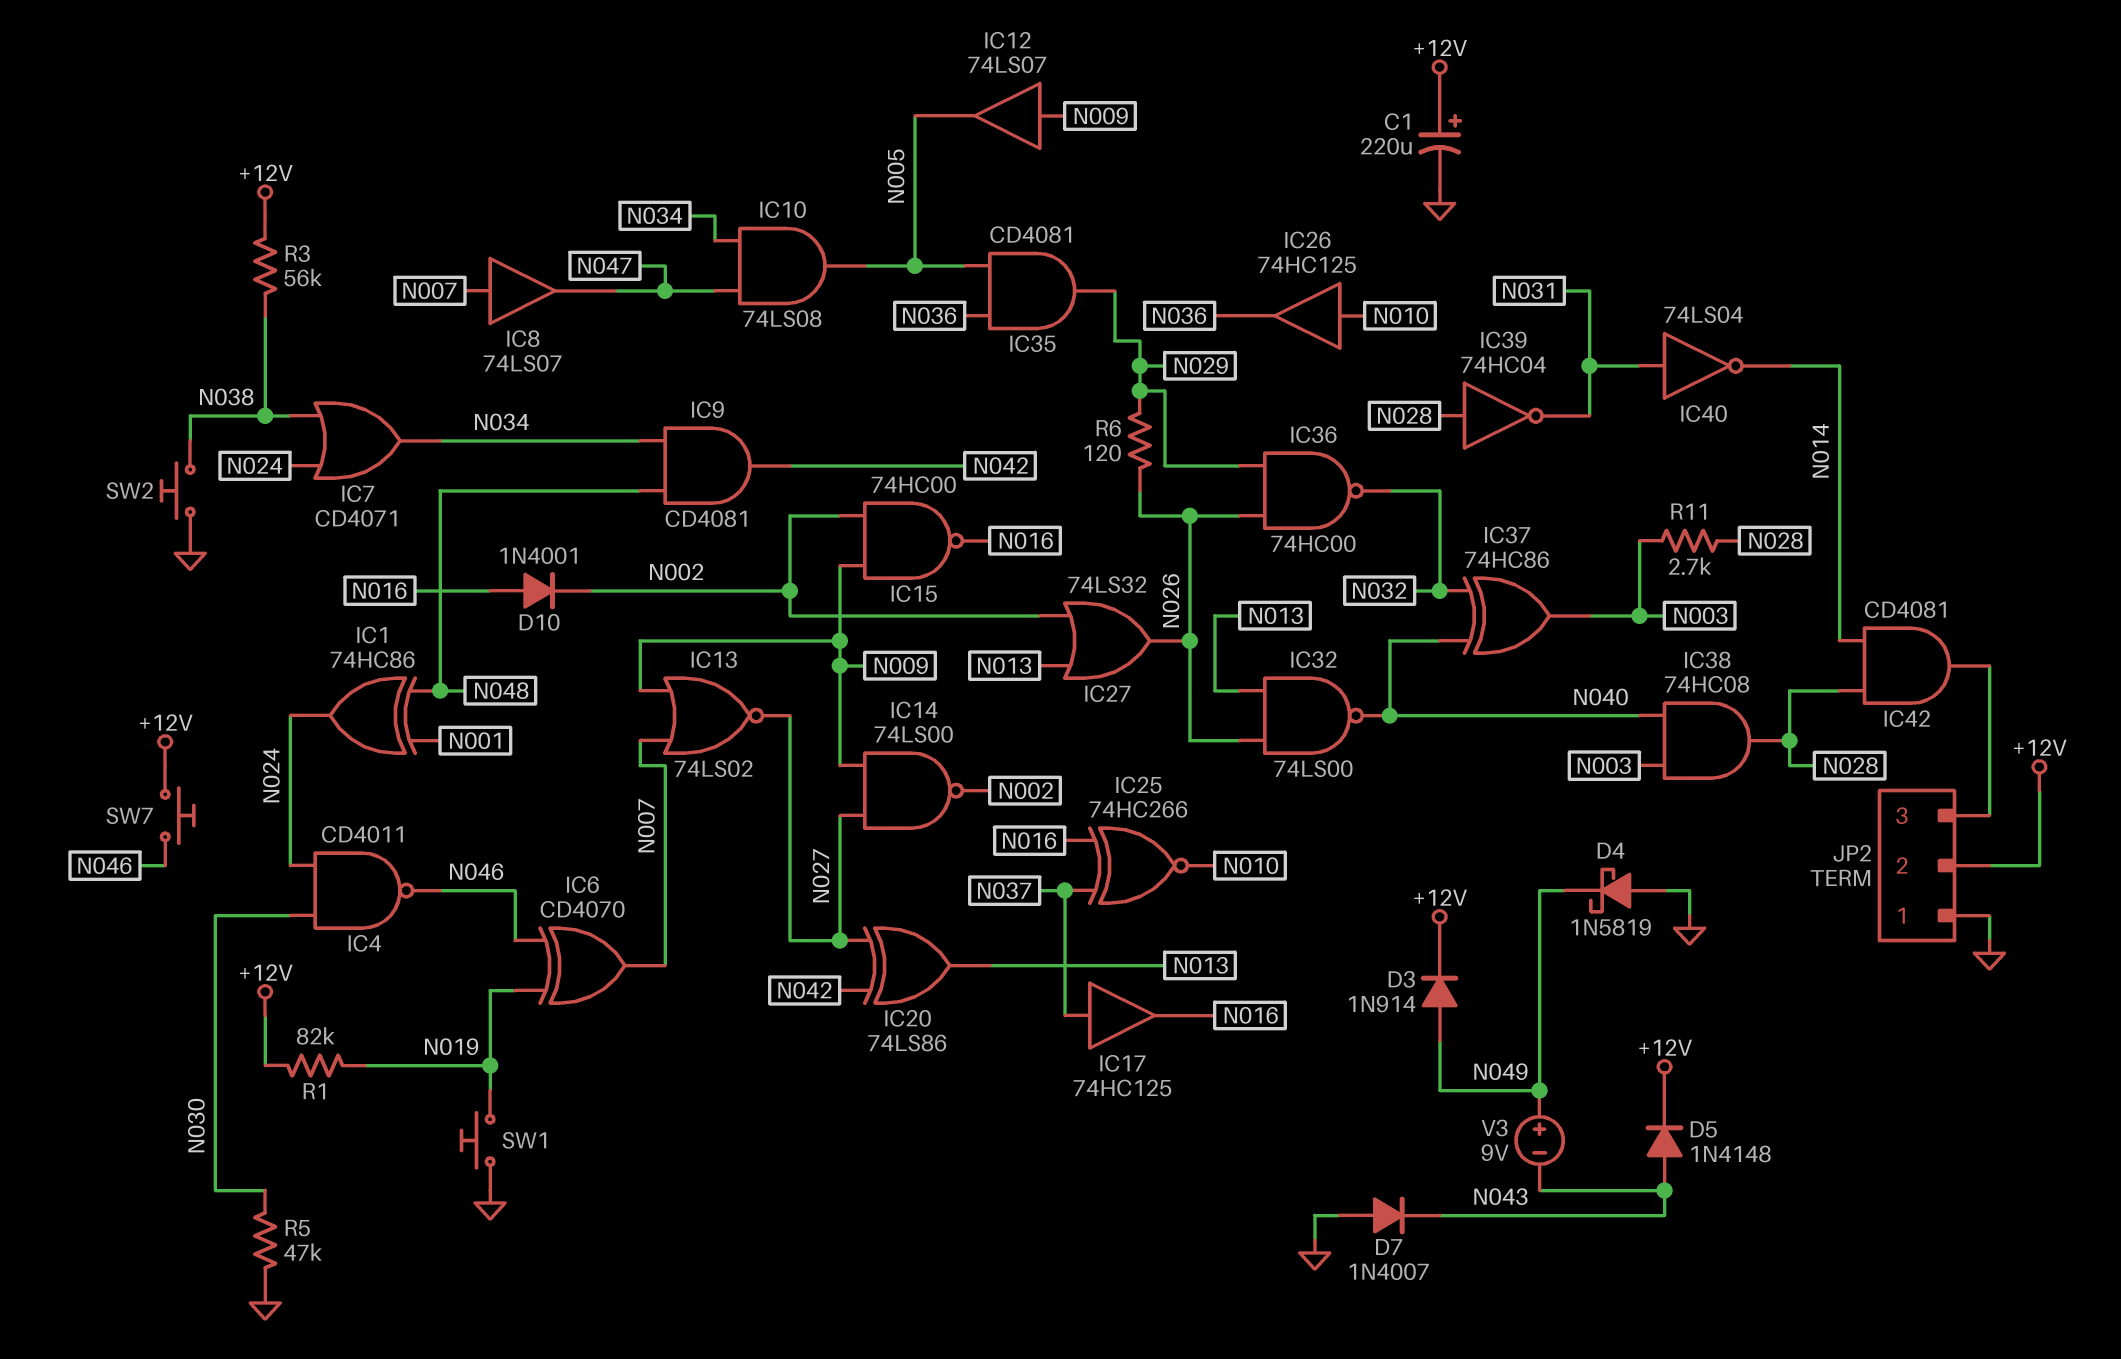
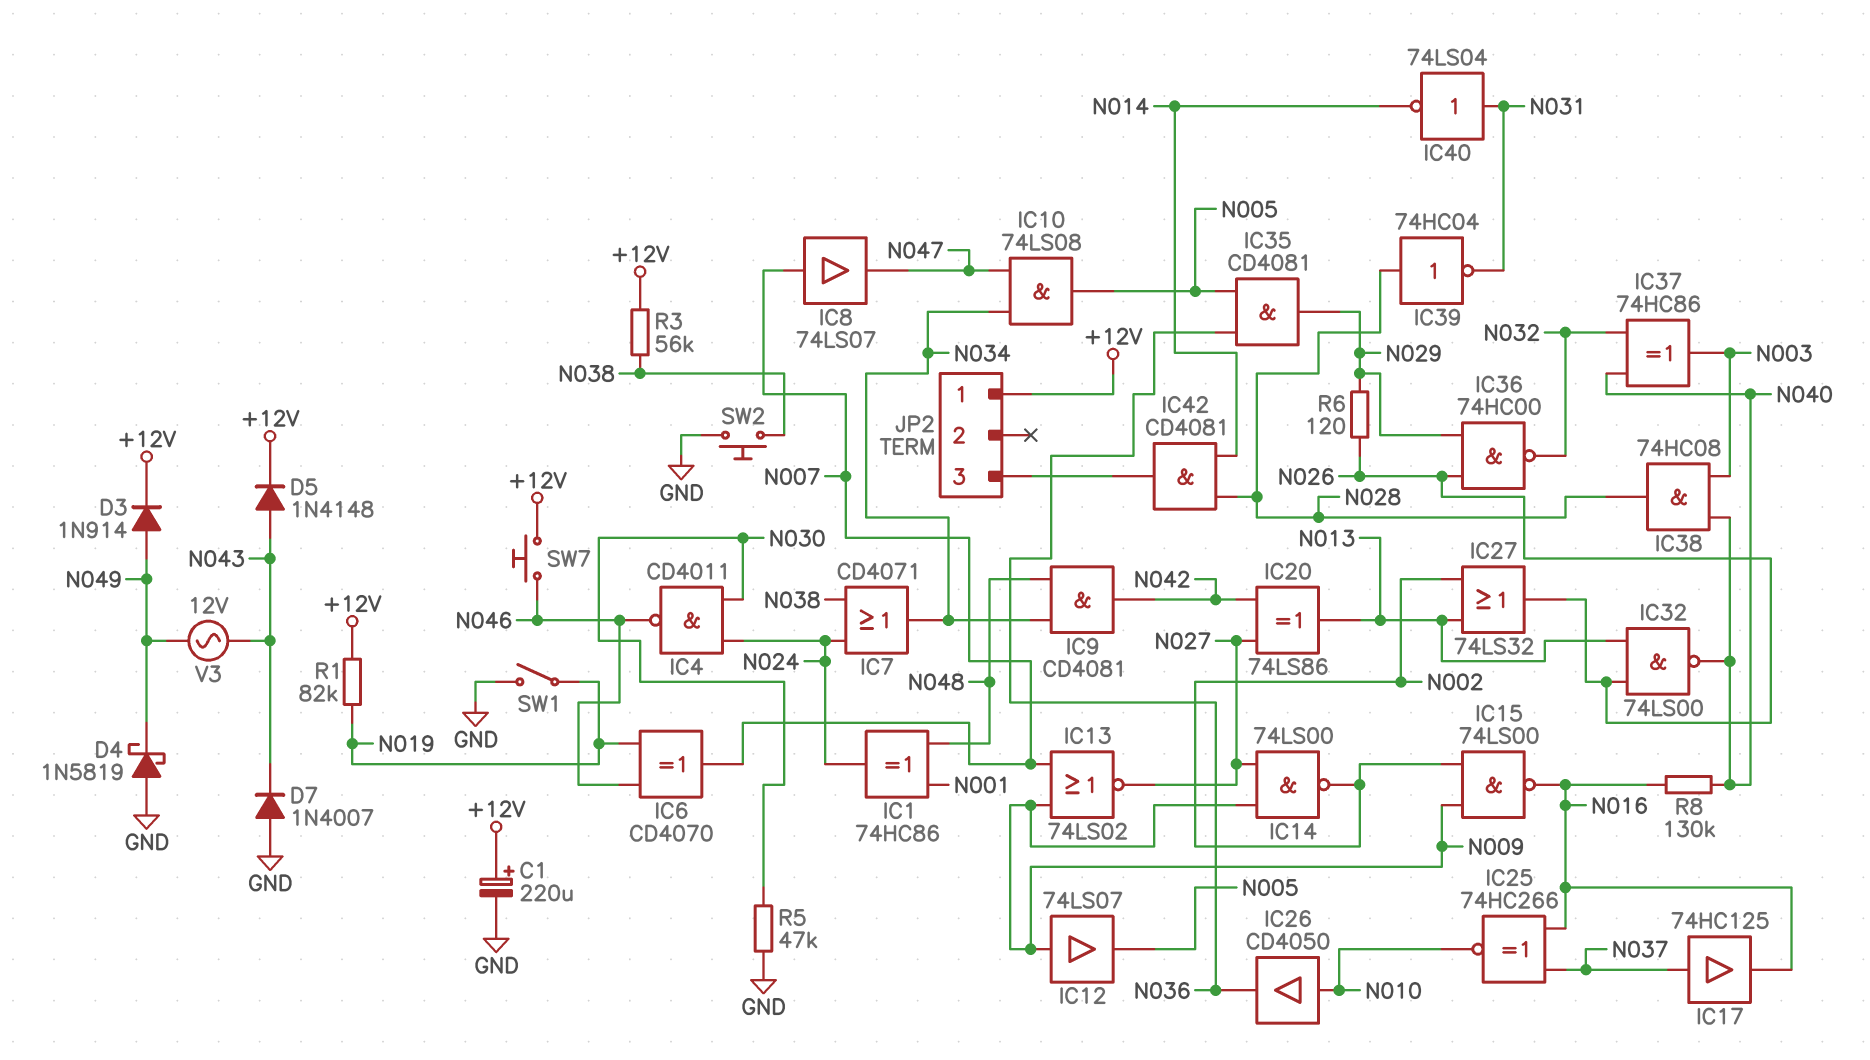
D10: diode 1N4001 (A N016, K N002) -> none
IC15: NAND 74HC00 (in N002, in N009, out N016) -> NAND 74LS00 (in N002, in N009, out N016)
IC26: buffer 74HC125 (in N010, out N036) -> buffer CD4050 (in N010, out N036)
JP2 pin 1: GND -> +12V
JP2 pin 2: +12V -> none
R8: none -> 130k (N016, N040)
R11: 2.7k (N003, N028) -> none
SW1: button (GND, N019) -> switch (GND, N019)
V3: 9V (plus N049, minus N043) -> AC 12V (N043, N049)

